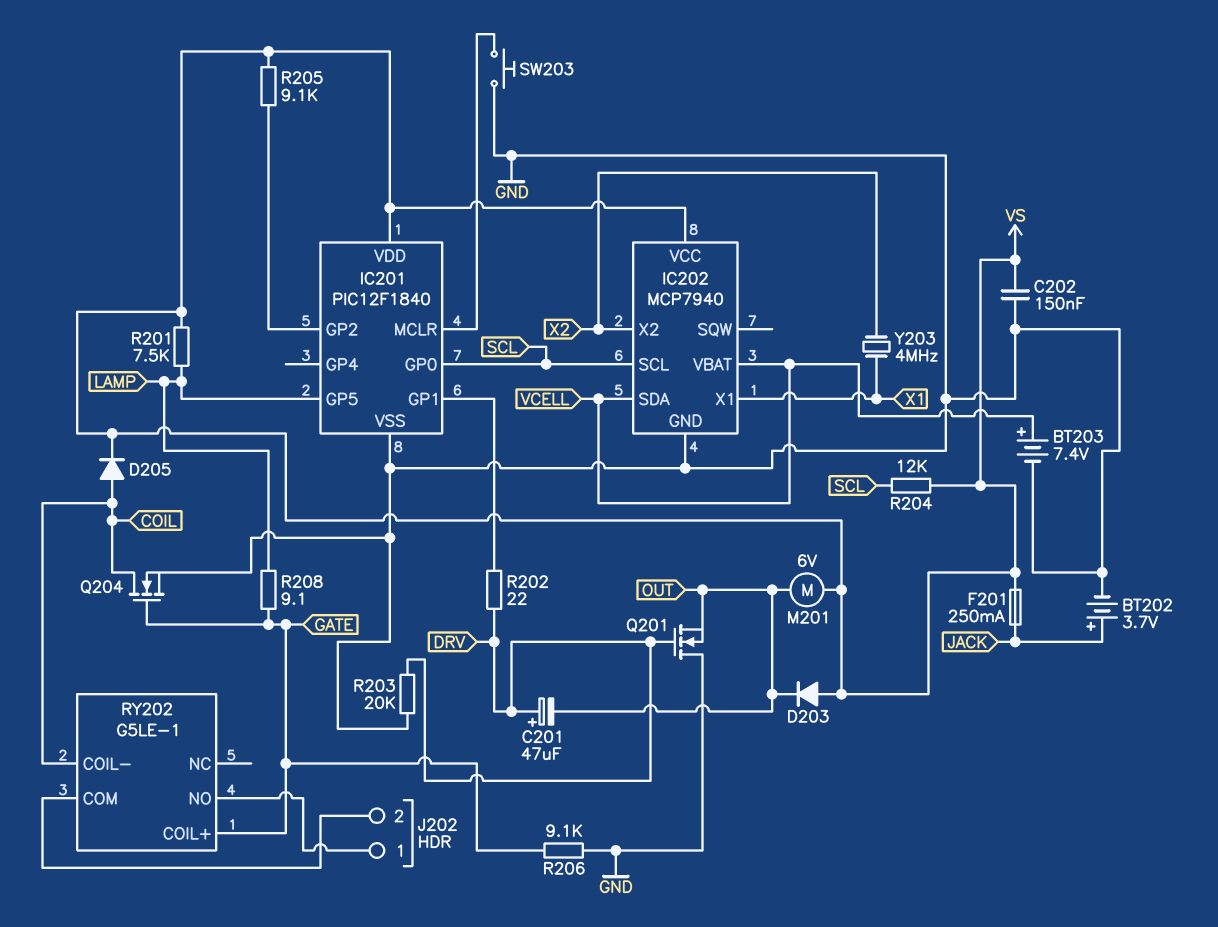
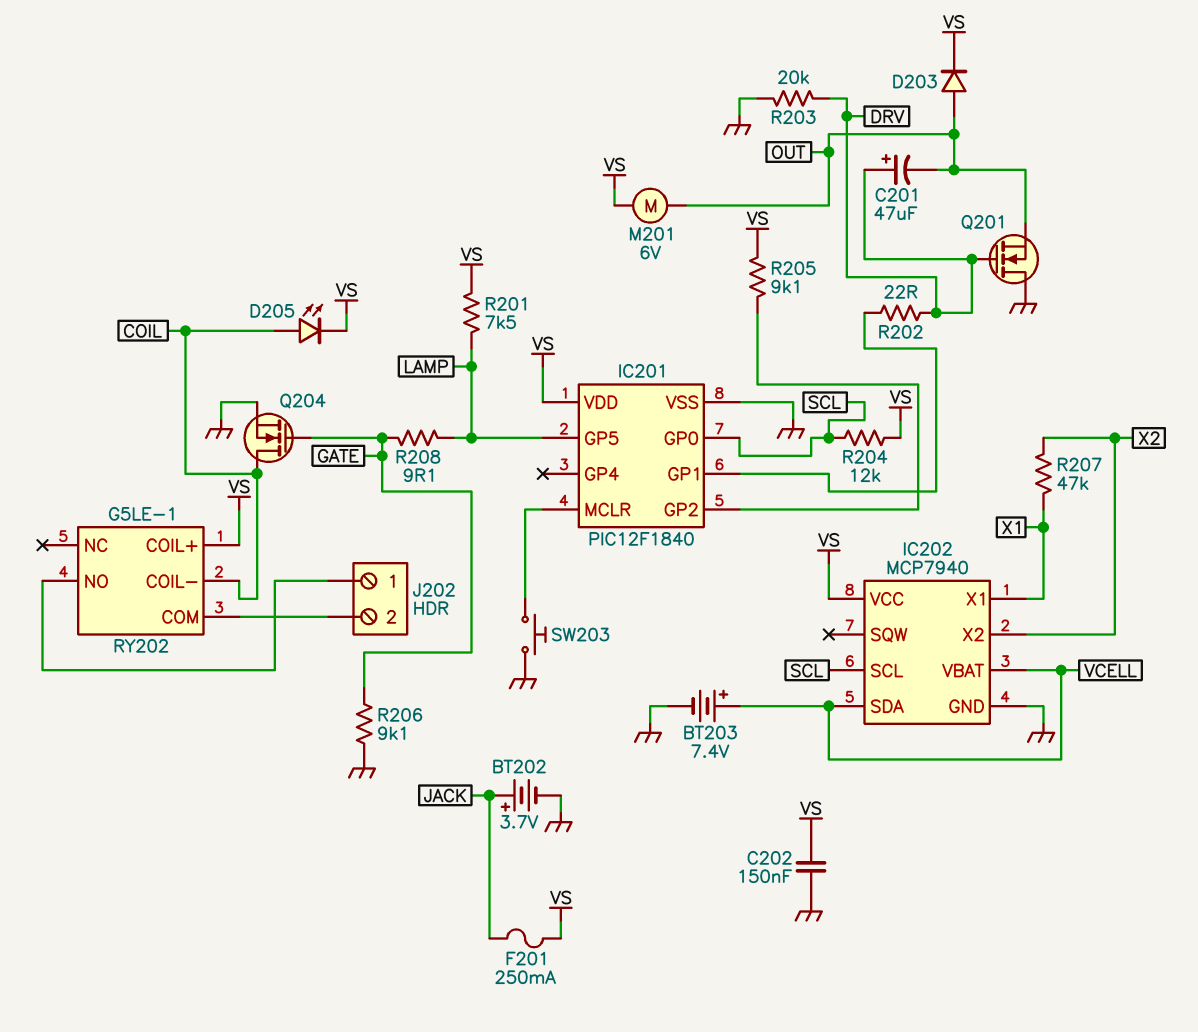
D203: diode (A VS, K OUT) -> diode (A OUT, K VS)
D205: diode (A COIL, K VS) -> LED (A COIL, K VS)
R207: none -> 47k (X1, X2)
RY202 pin COIL+: GATE -> VS
Y203: 4MHz (X1, X2) -> none

